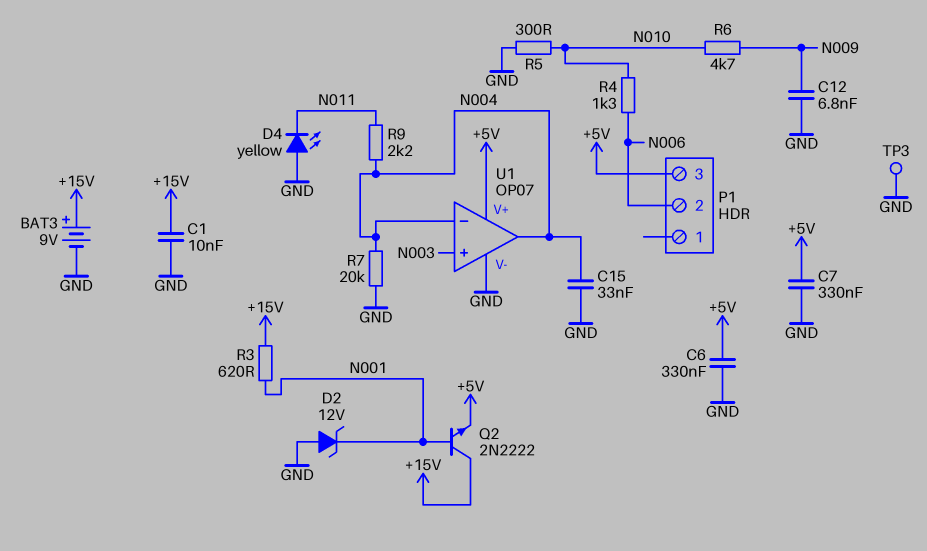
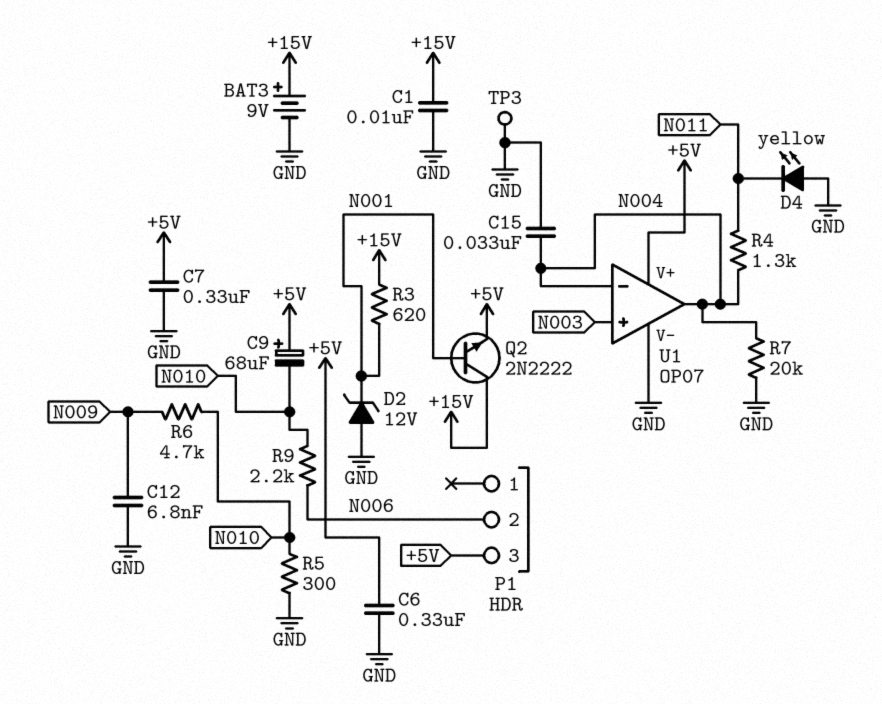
C9: none -> 68uF (plus +5V, minus N010)
R4: 1.3k (N006, N010) -> 1.3k (N004, N011)
R9: 2.2k (N004, N011) -> 2.2k (N006, N010)

